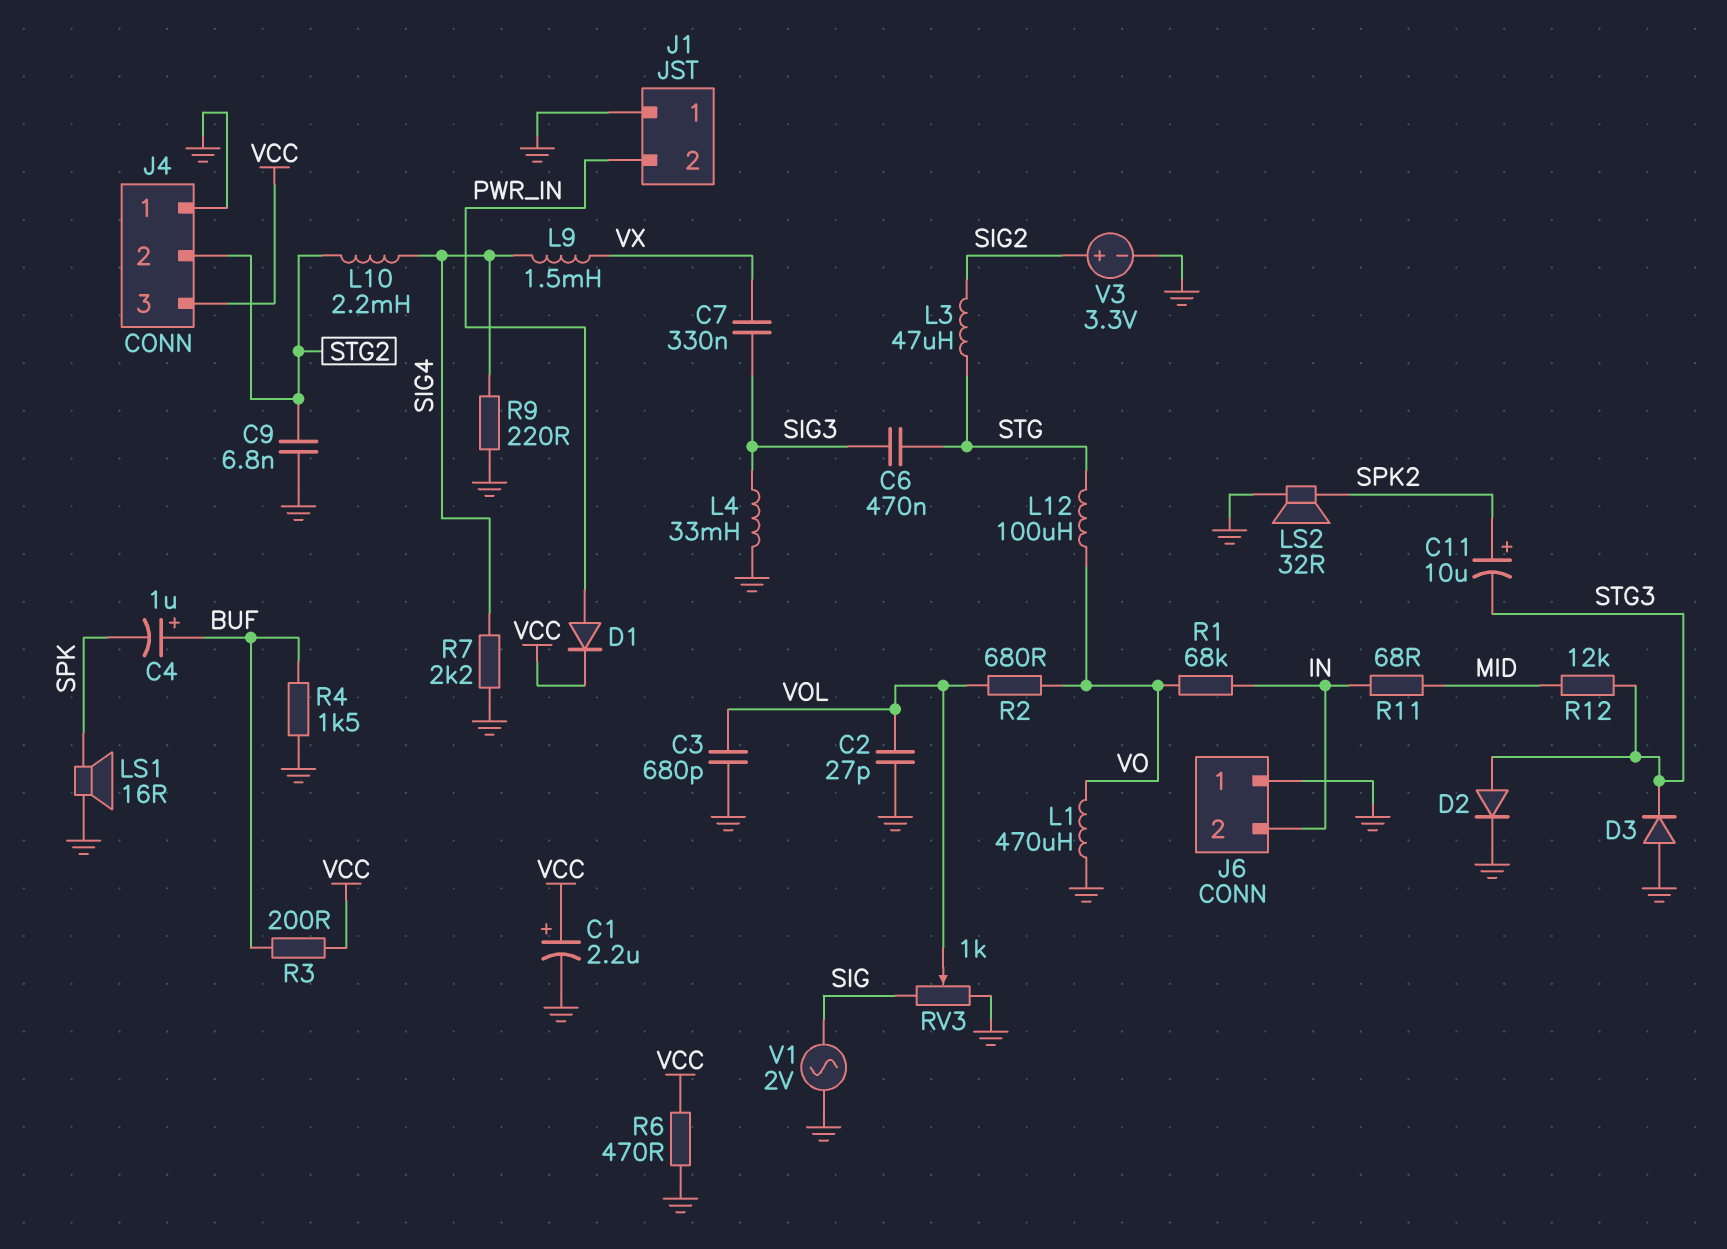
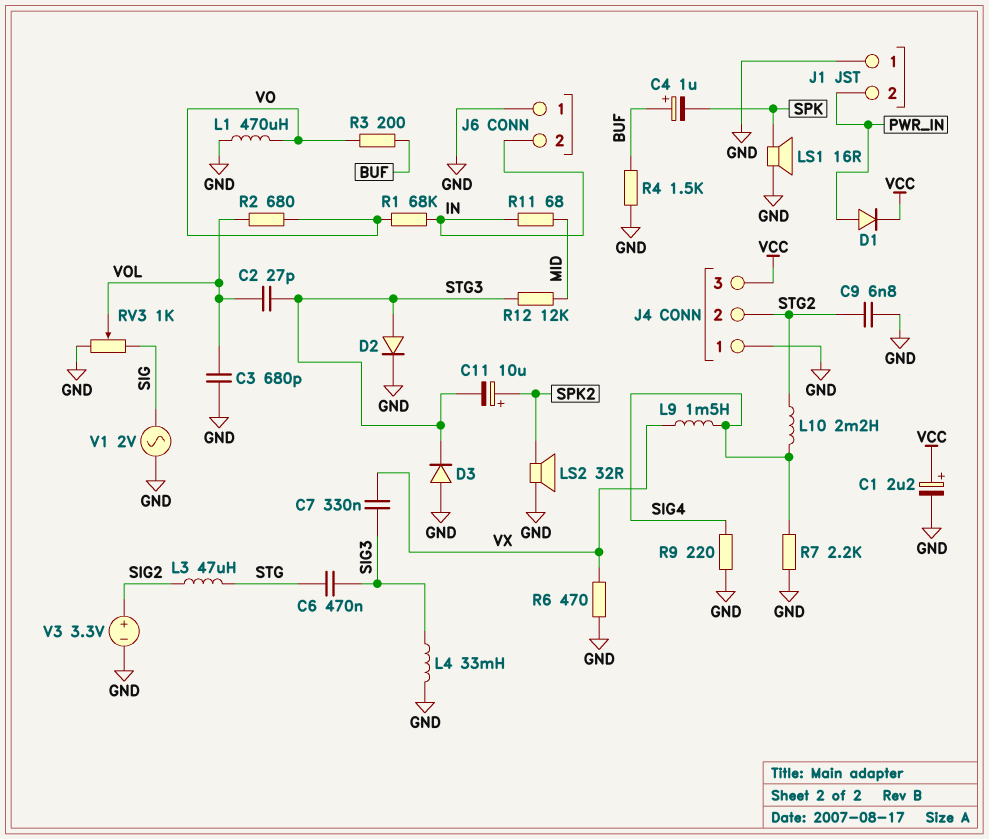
C2: 27pF (GND, VOL) -> 27pF (STG3, VOL)
L12: 100uH (STG, VO) -> none
R3: 200 (BUF, VCC) -> 200 (BUF, VO)
R6: 470 (GND, VCC) -> 470 (GND, VX)

